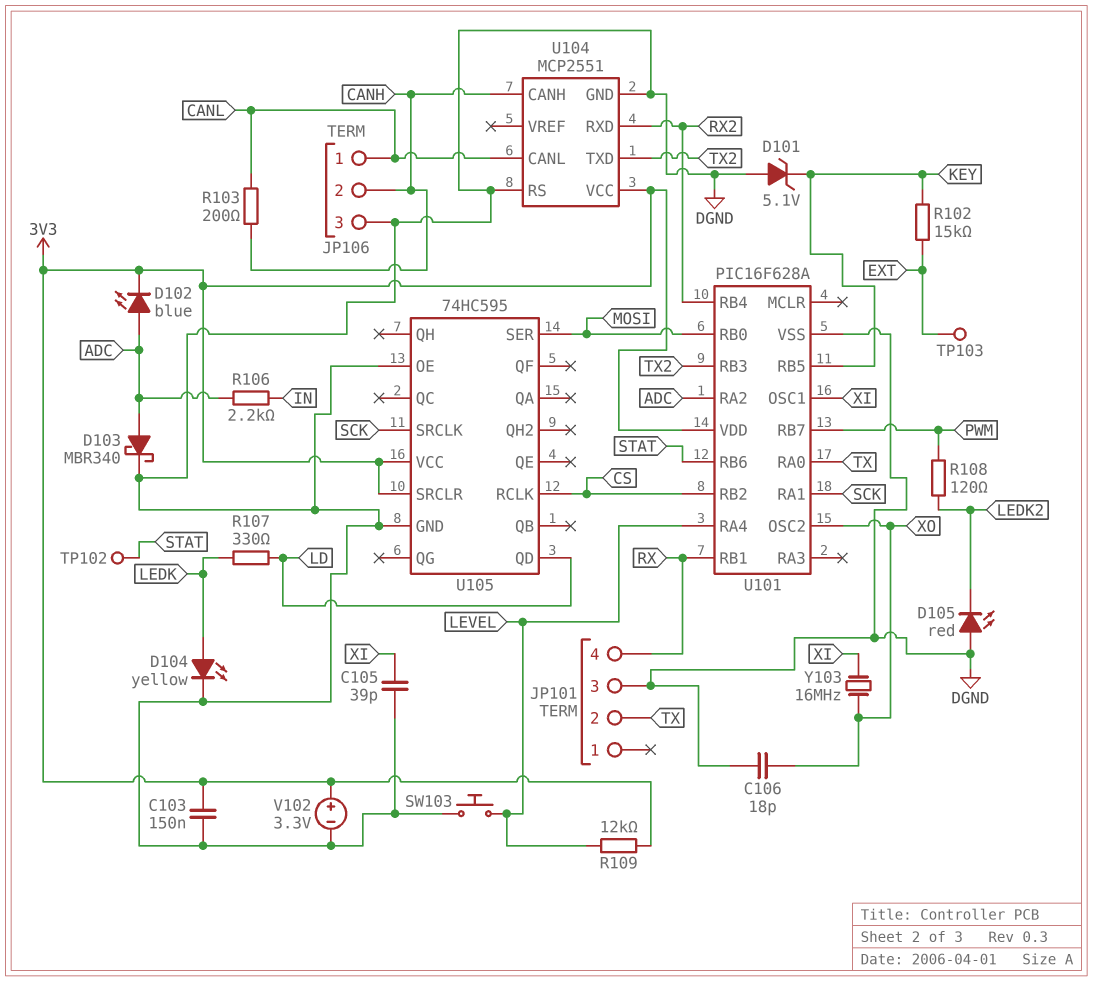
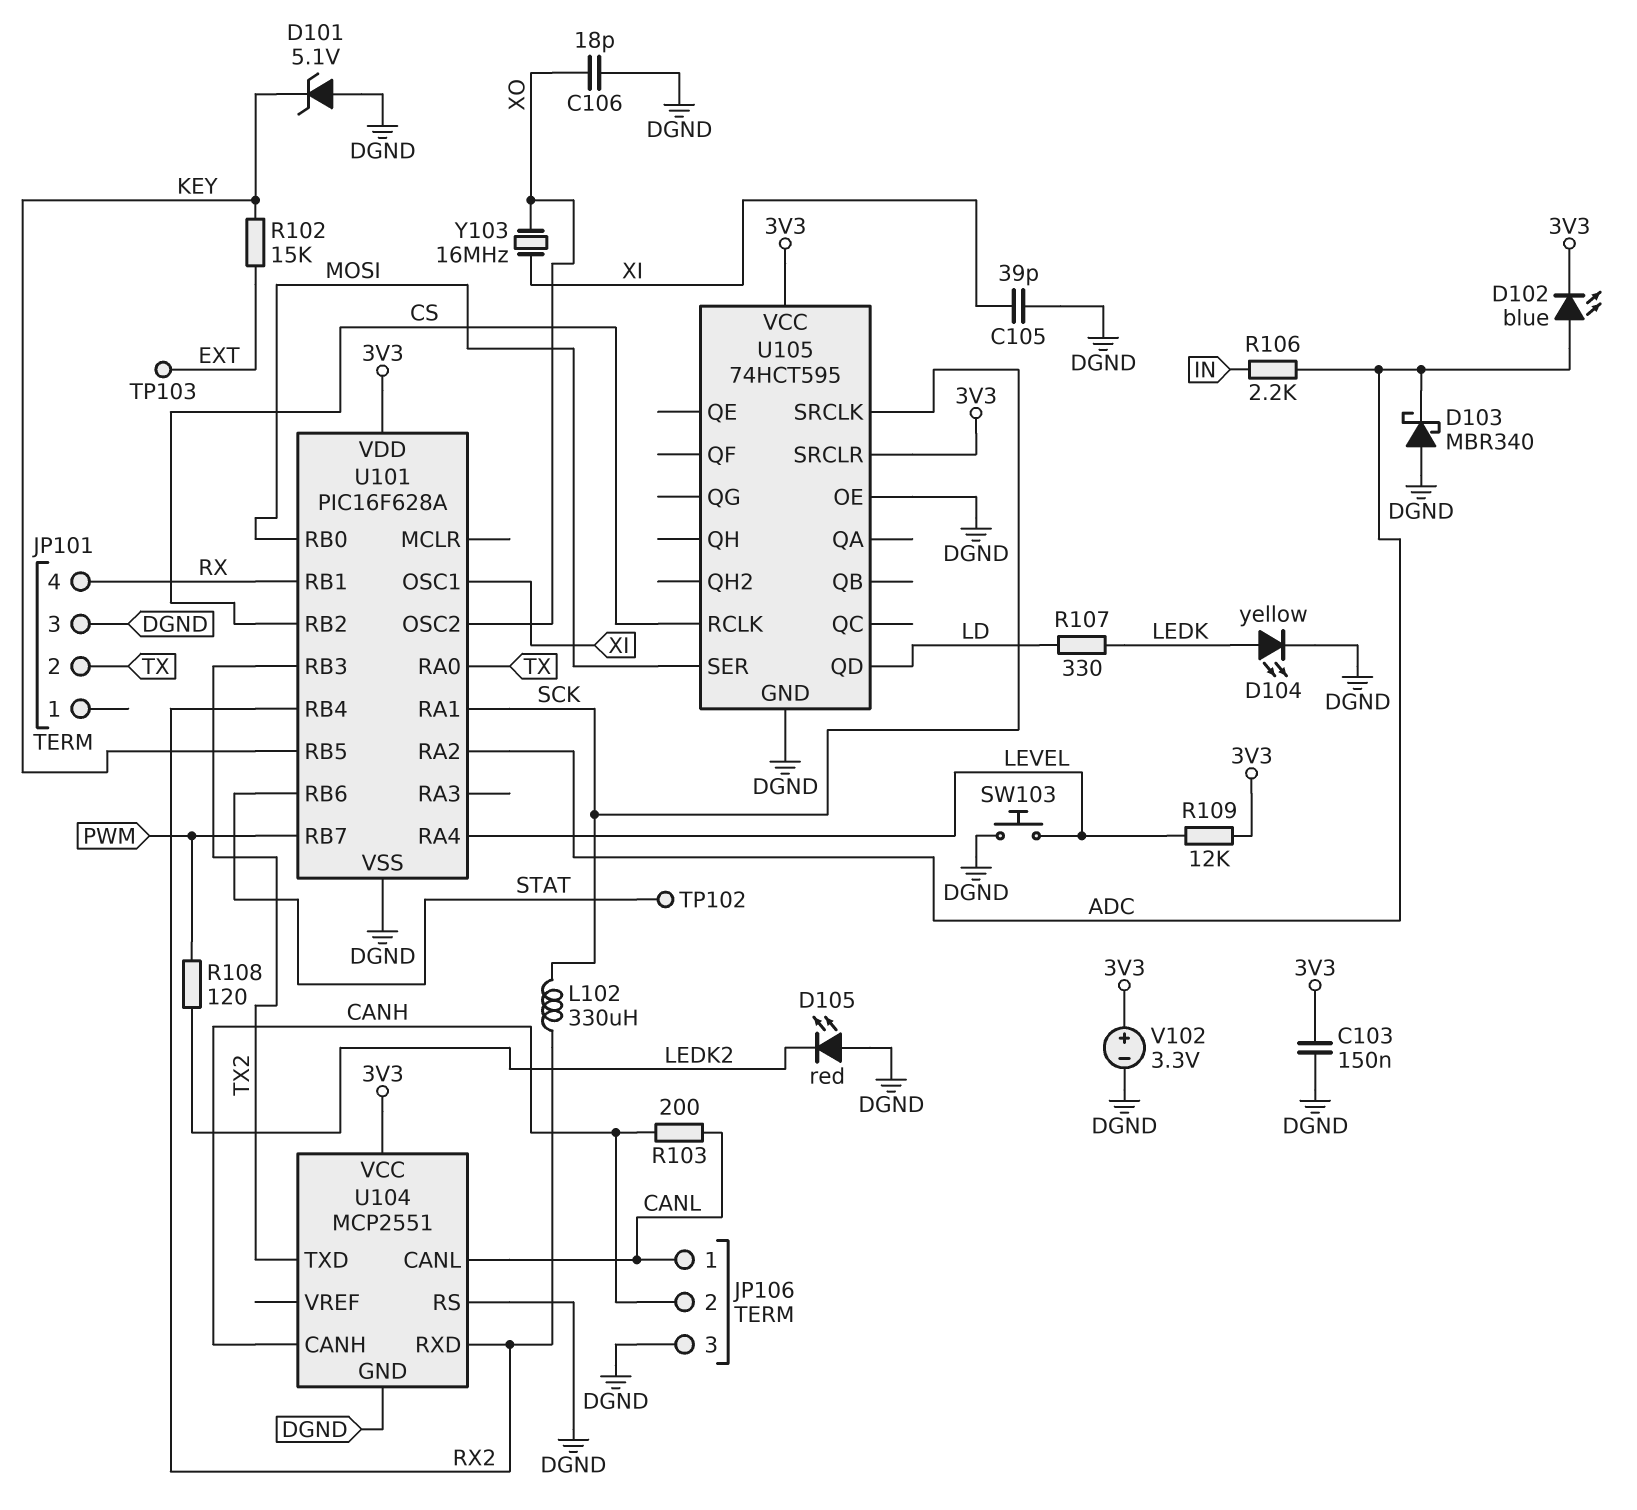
D103: schottky MBR340 (A ADC, K DGND) -> schottky MBR340 (A DGND, K ADC)
L102: none -> 330uH (RX2, SCK)
U105: 74HC595 -> 74HCT595

